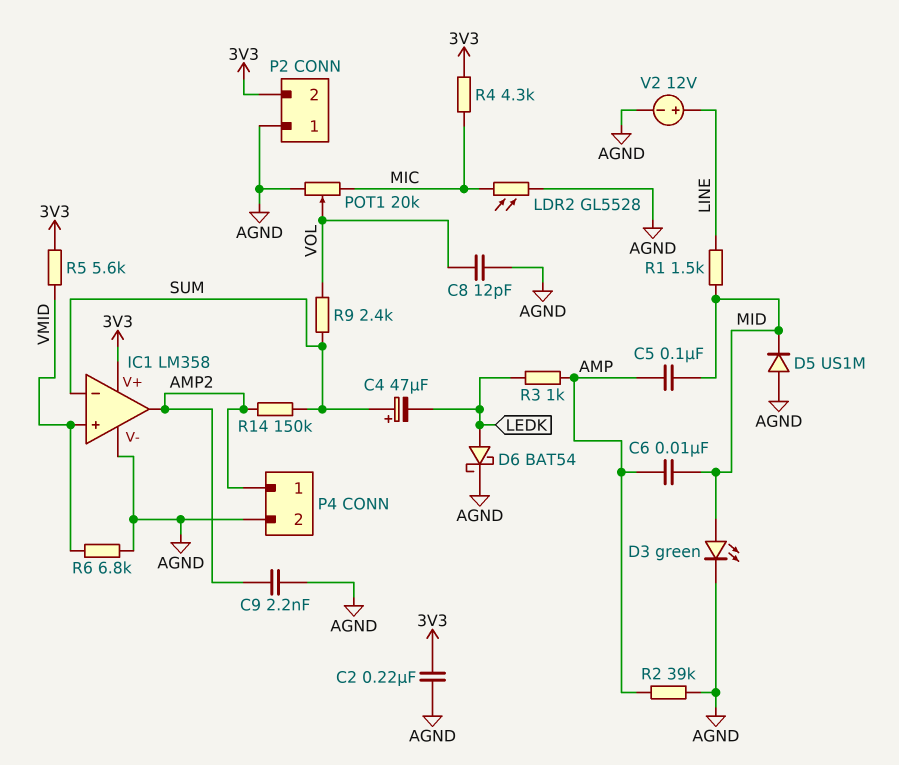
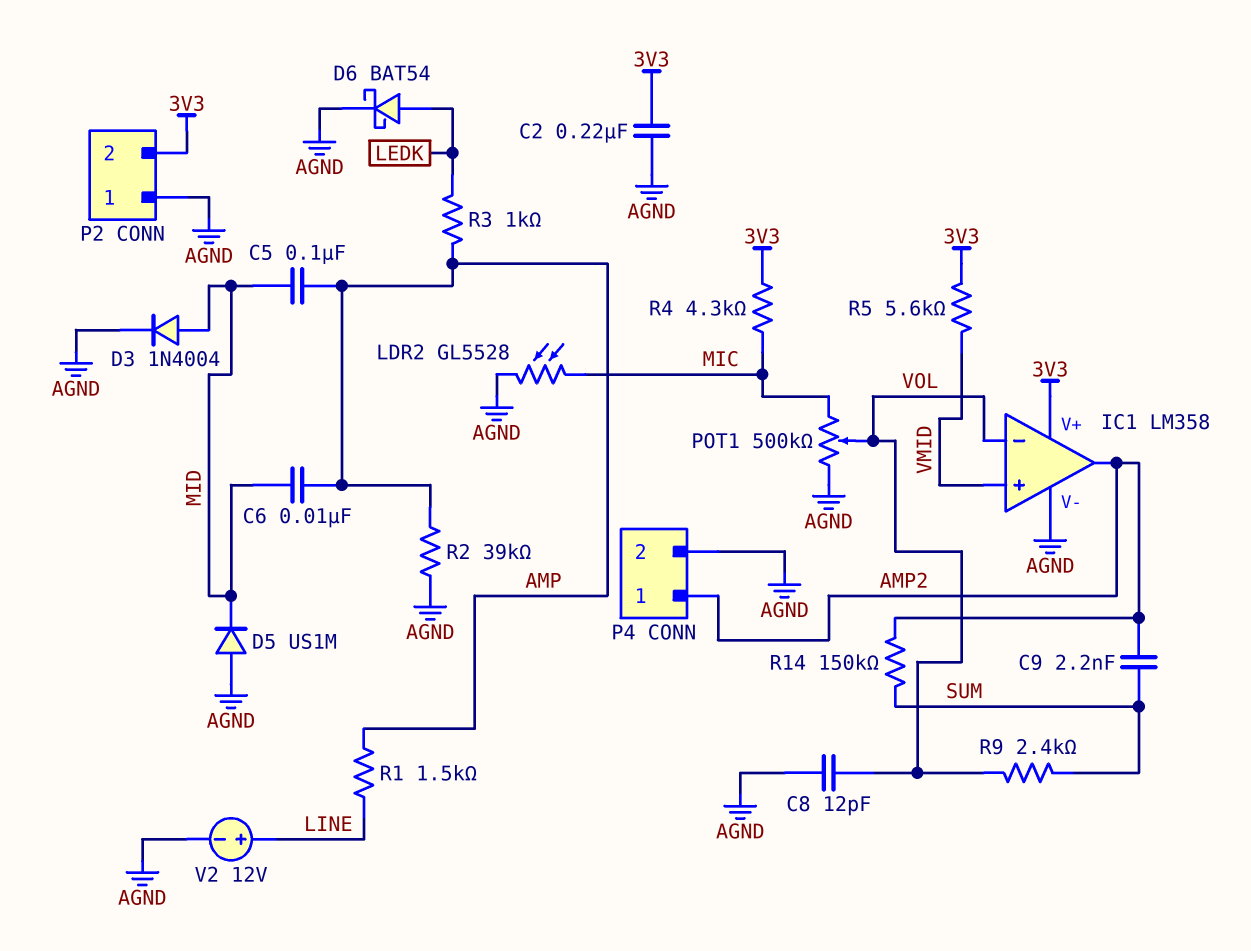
C4: 47uF (plus SUM, minus LEDK) -> none
C9: 2.2nF (AGND, AMP2) -> 2.2nF (AMP2, SUM)
D3: LED green (A MID, K AGND) -> diode 1N4004 (A MID, K AGND)
IC1 pin in-: SUM -> VOL
POT1: 20k (AGND, MIC, wiper VOL) -> 500k (AGND, MIC, wiper VOL)
R1: 1.5k (LINE, MID) -> 1.5k (AMP, LINE)
R6: 6.8k (AGND, VMID) -> none

